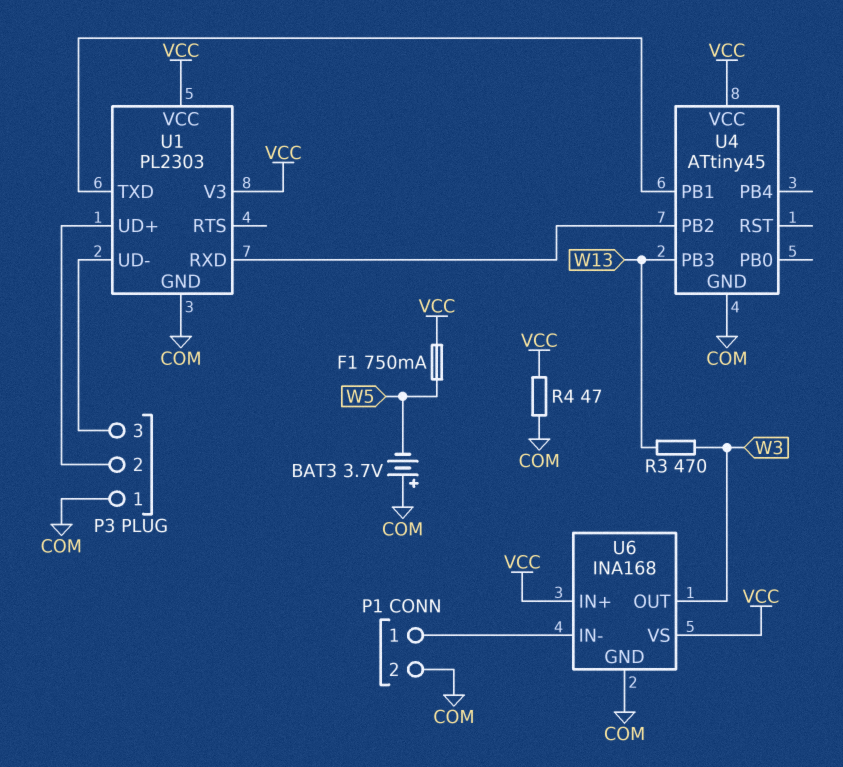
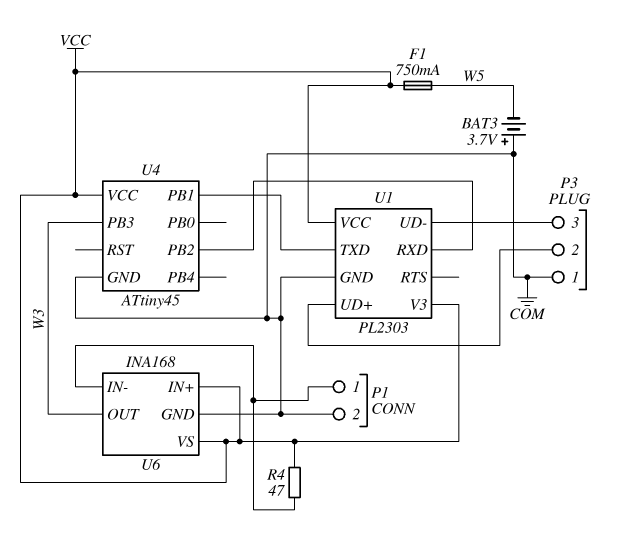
R3: 470 (W3, W13) -> none
R4: 47 (COM, VCC) -> 47 (P1/1, VCC)
U4 pin PB3: W13 -> W3

